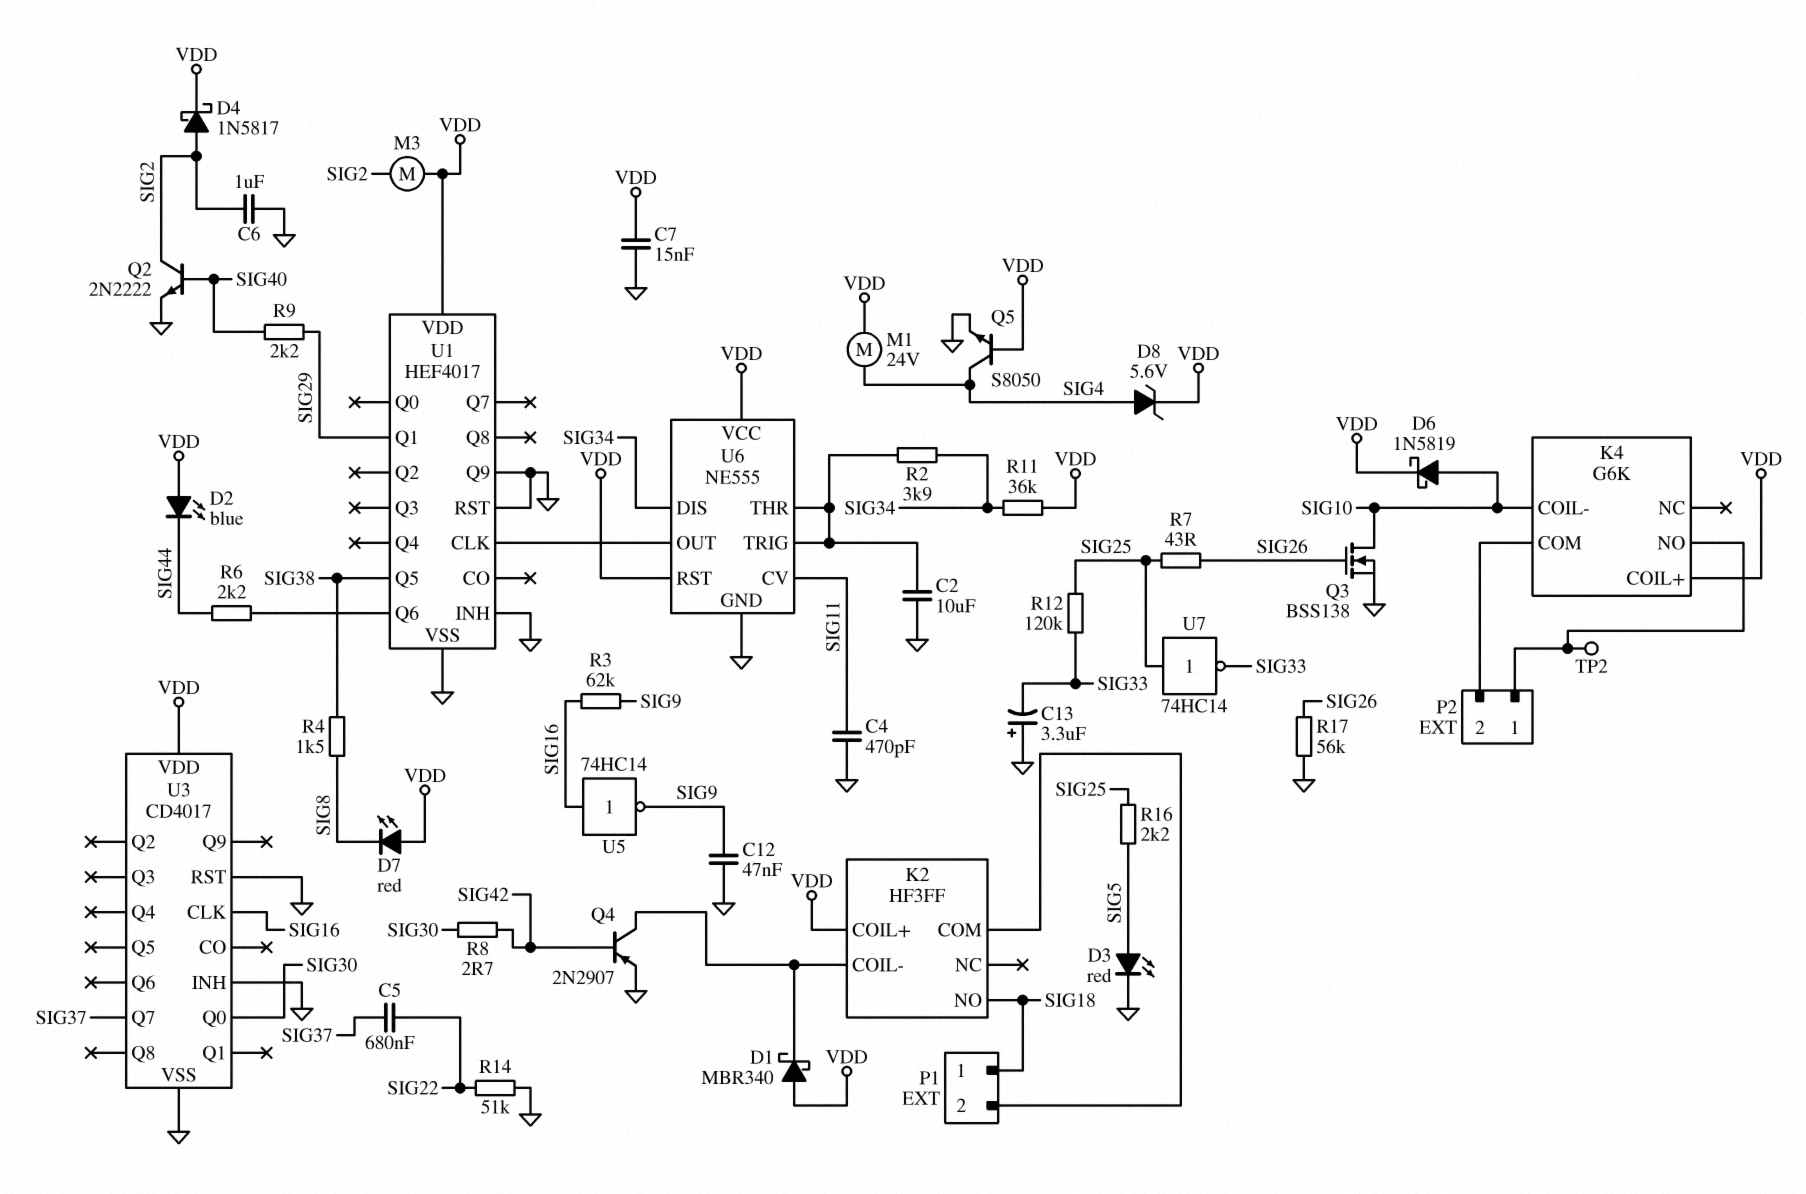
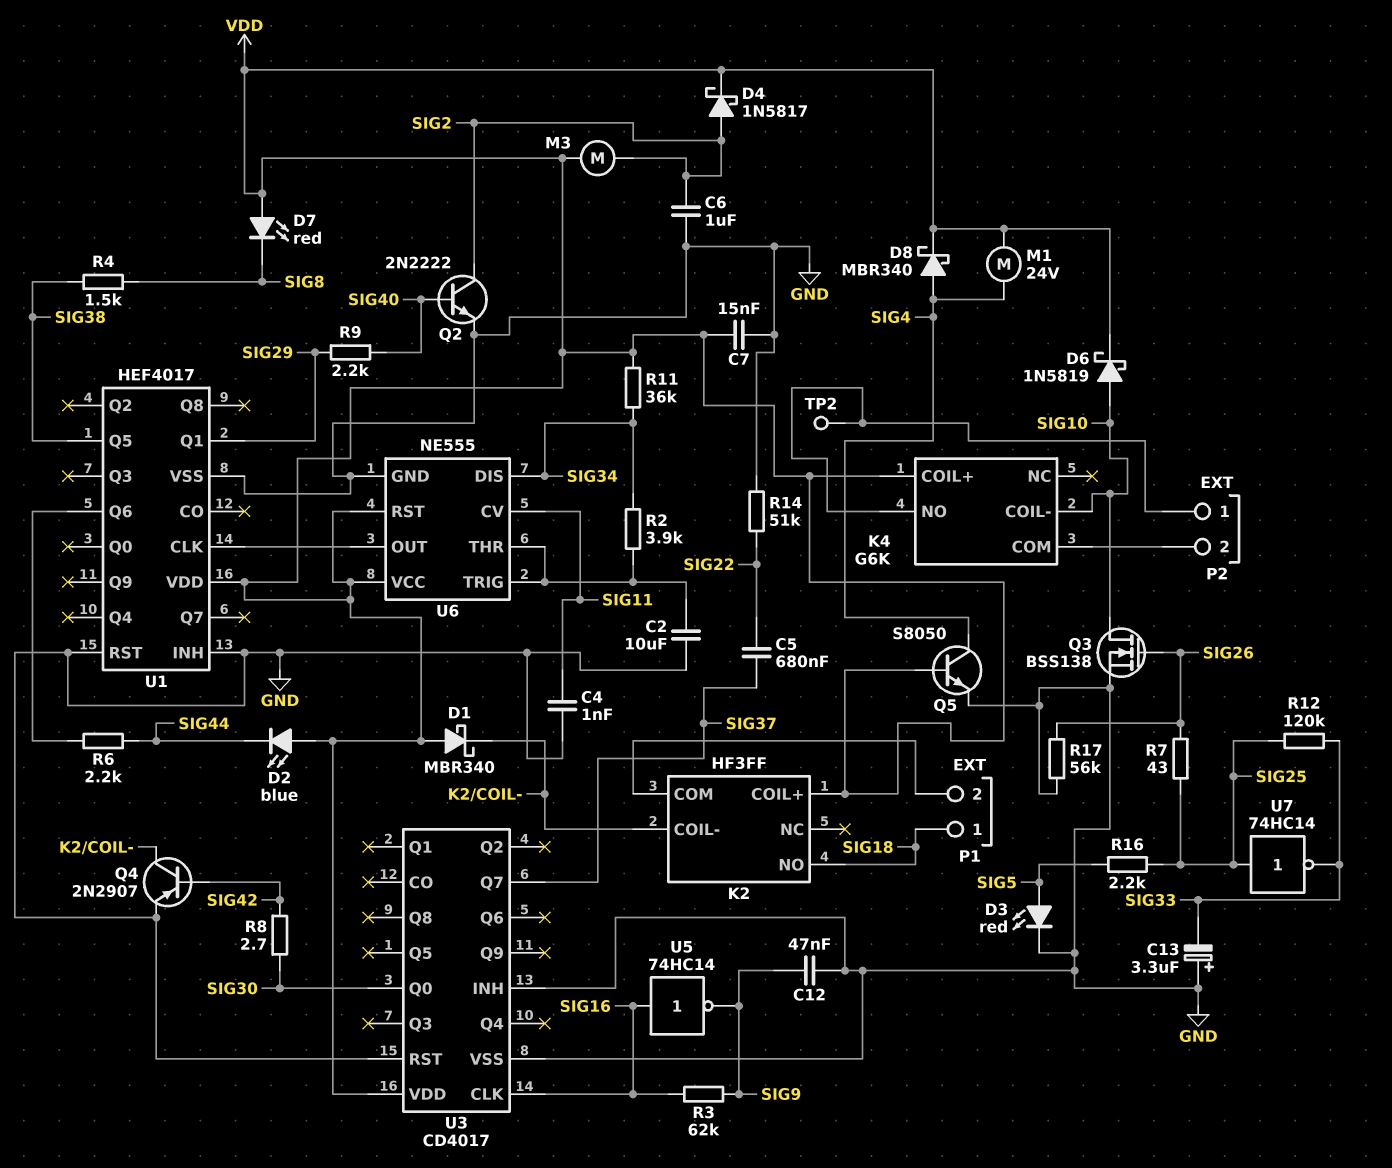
C4: 470pF (GND, SIG11) -> 1nF (GND, SIG11)
D8: zener 5.6V (A SIG4, K VDD) -> schottky MBR340 (A SIG4, K VDD)
U1 pin Q9: GND -> none

